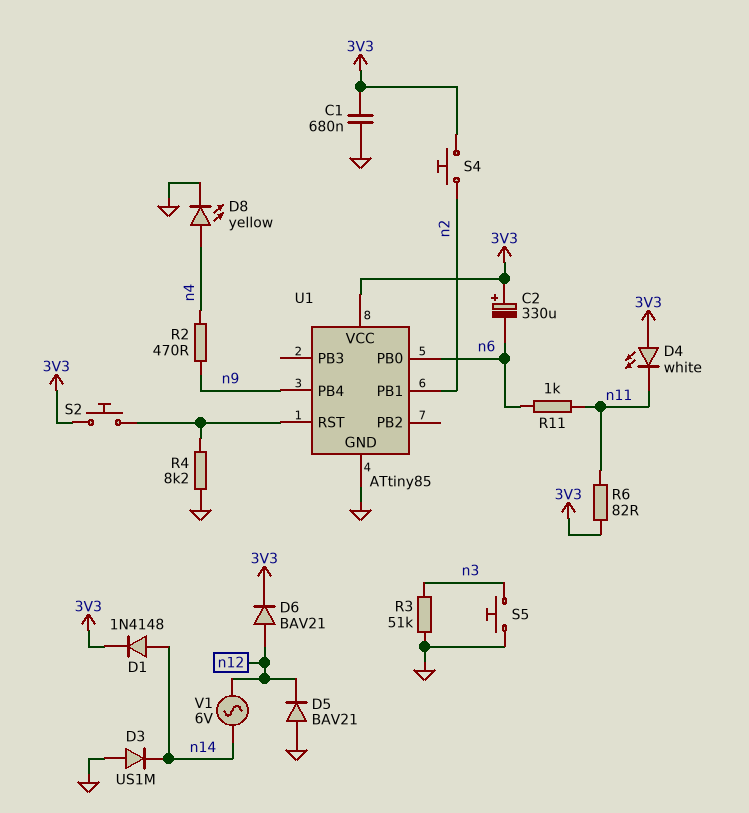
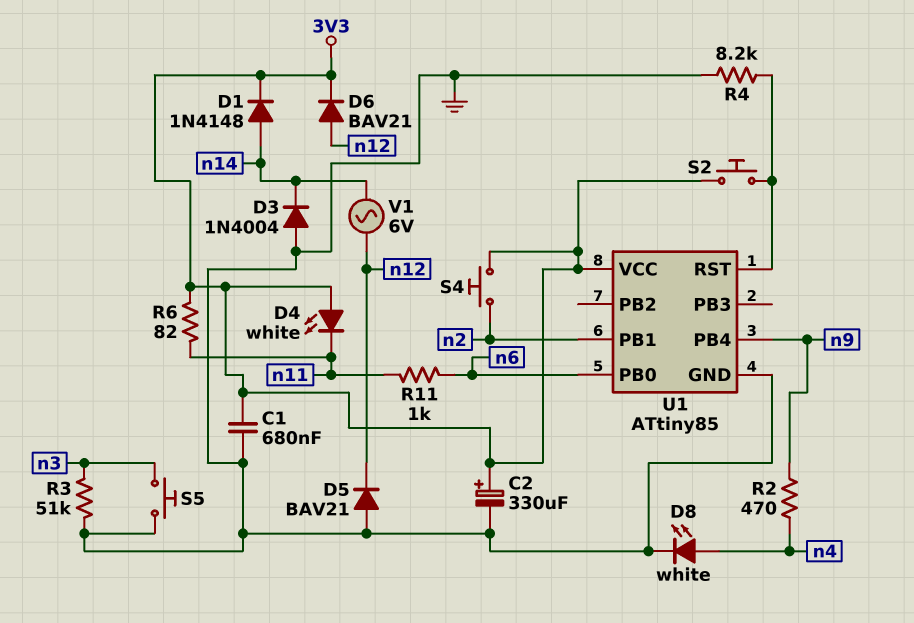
C2: 330uF (plus 3V3, minus n6) -> 330uF (plus 3V3, minus GND)
D3: diode US1M (A GND, K n14) -> diode 1N4004 (A GND, K n14)
D8: LED yellow (A n4, K GND) -> LED white (A n4, K GND)

